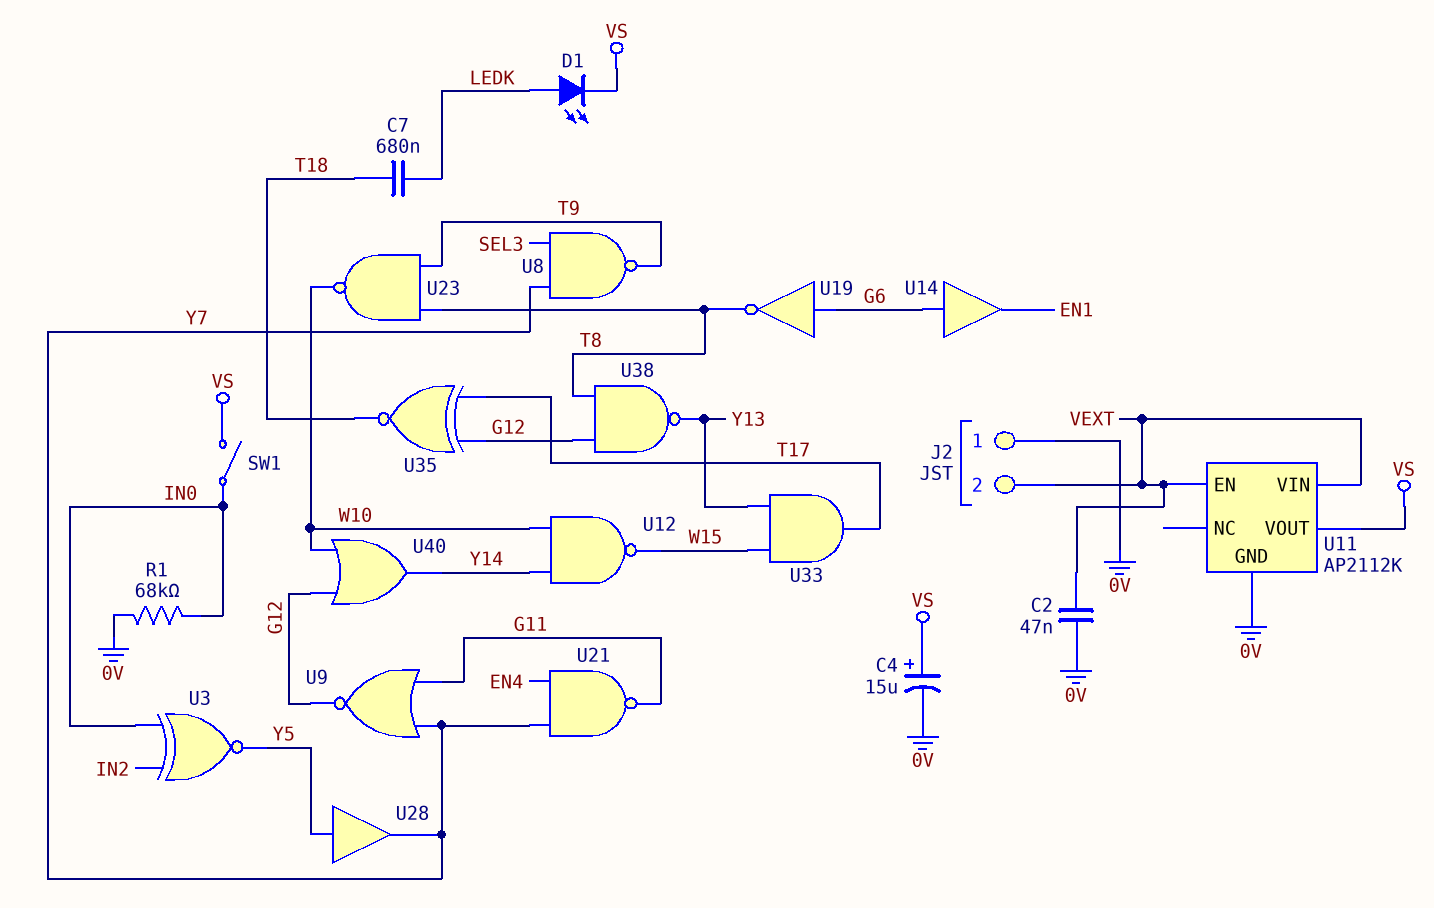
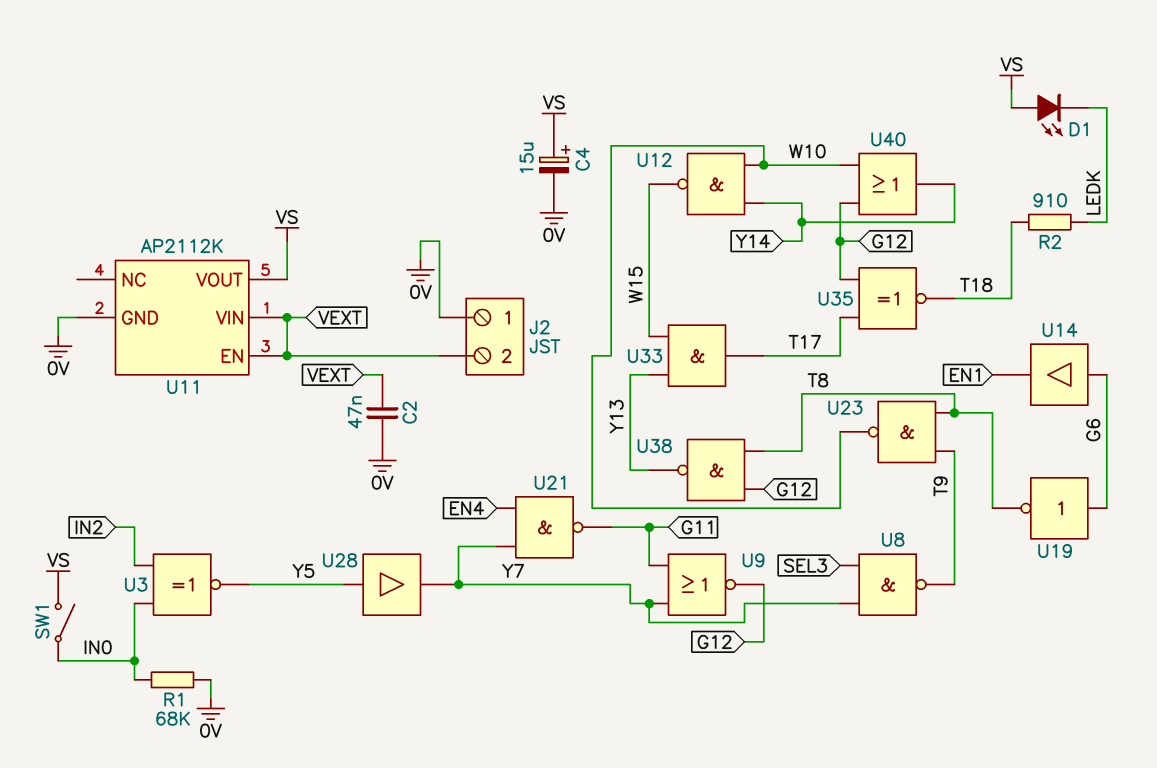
C7: 680nF (LEDK, T18) -> none
D1: LED (A LEDK, K VS) -> LED (A VS, K LEDK)
R2: none -> 910 (LEDK, T18)

